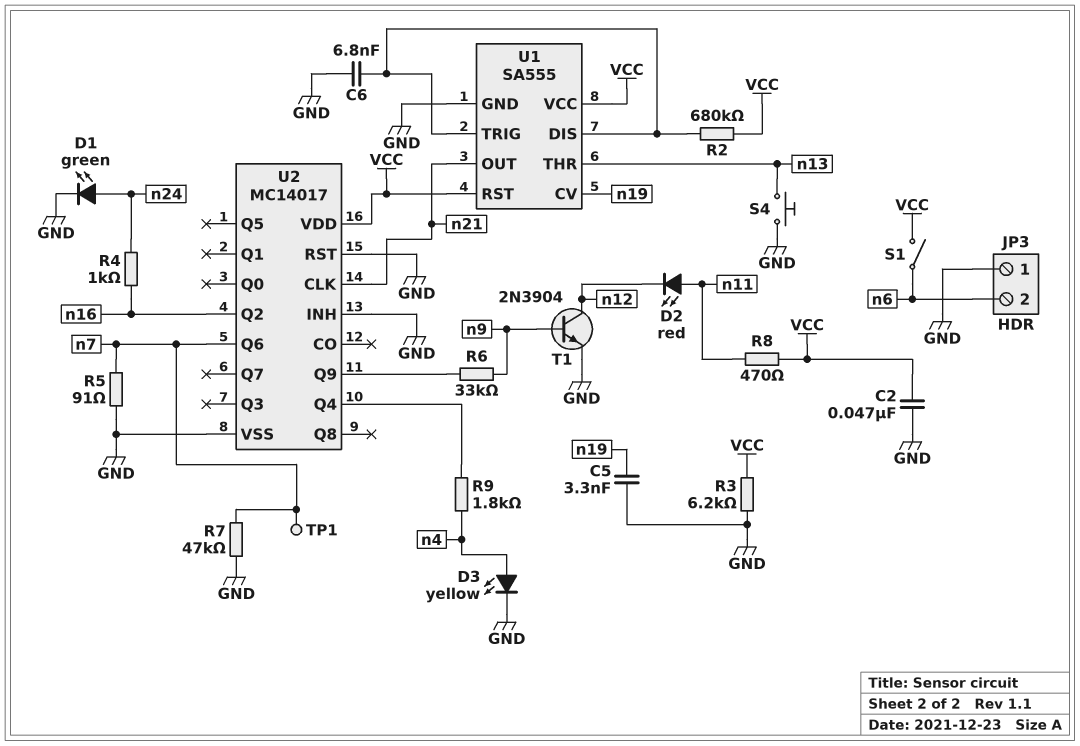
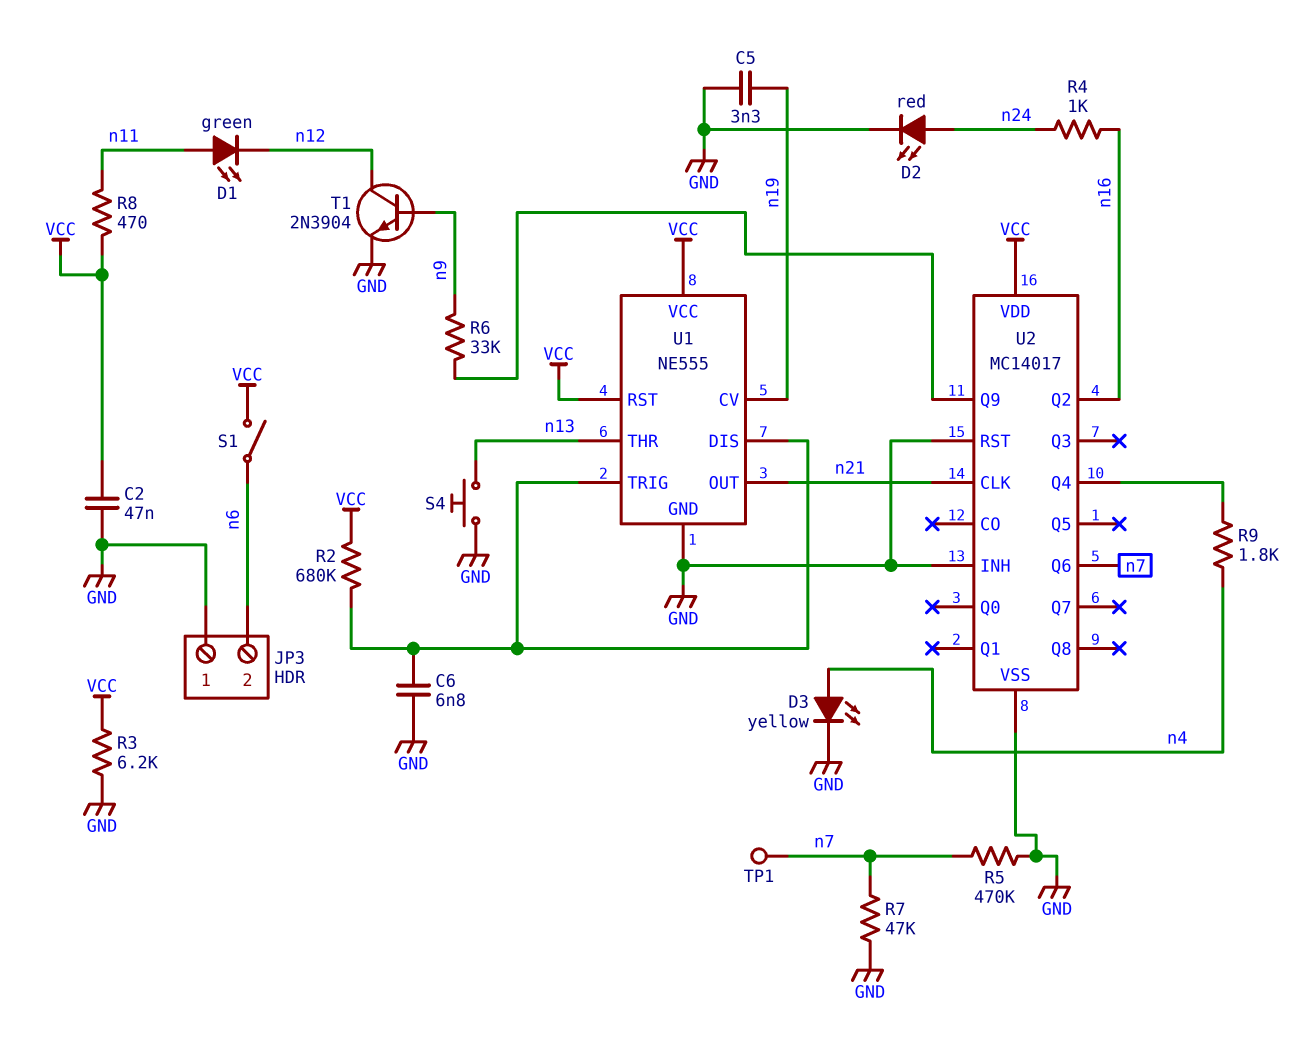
D1: LED green (A n24, K GND) -> LED green (A n11, K n12)
D2: LED red (A n11, K n12) -> LED red (A n24, K GND)
R5: 91 (GND, n7) -> 470k (GND, n7)
U1: SA555 -> NE555

